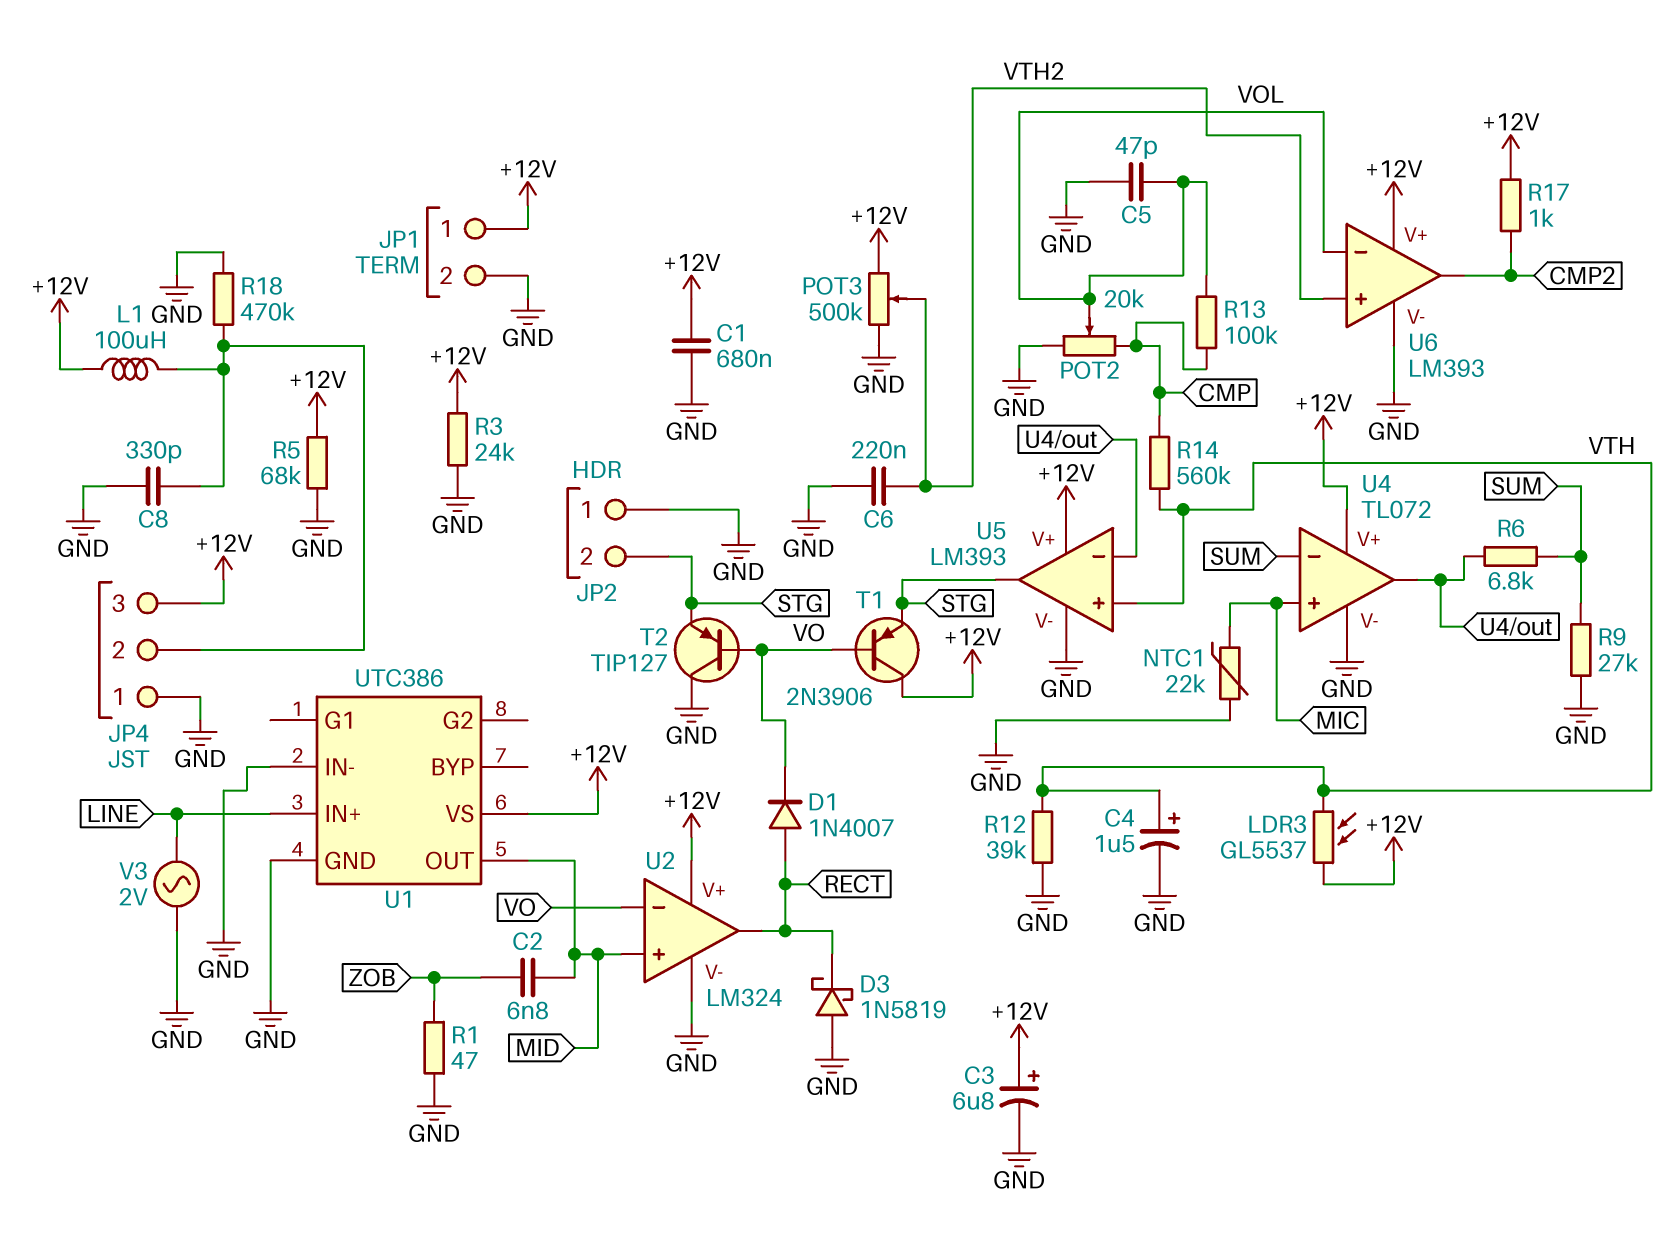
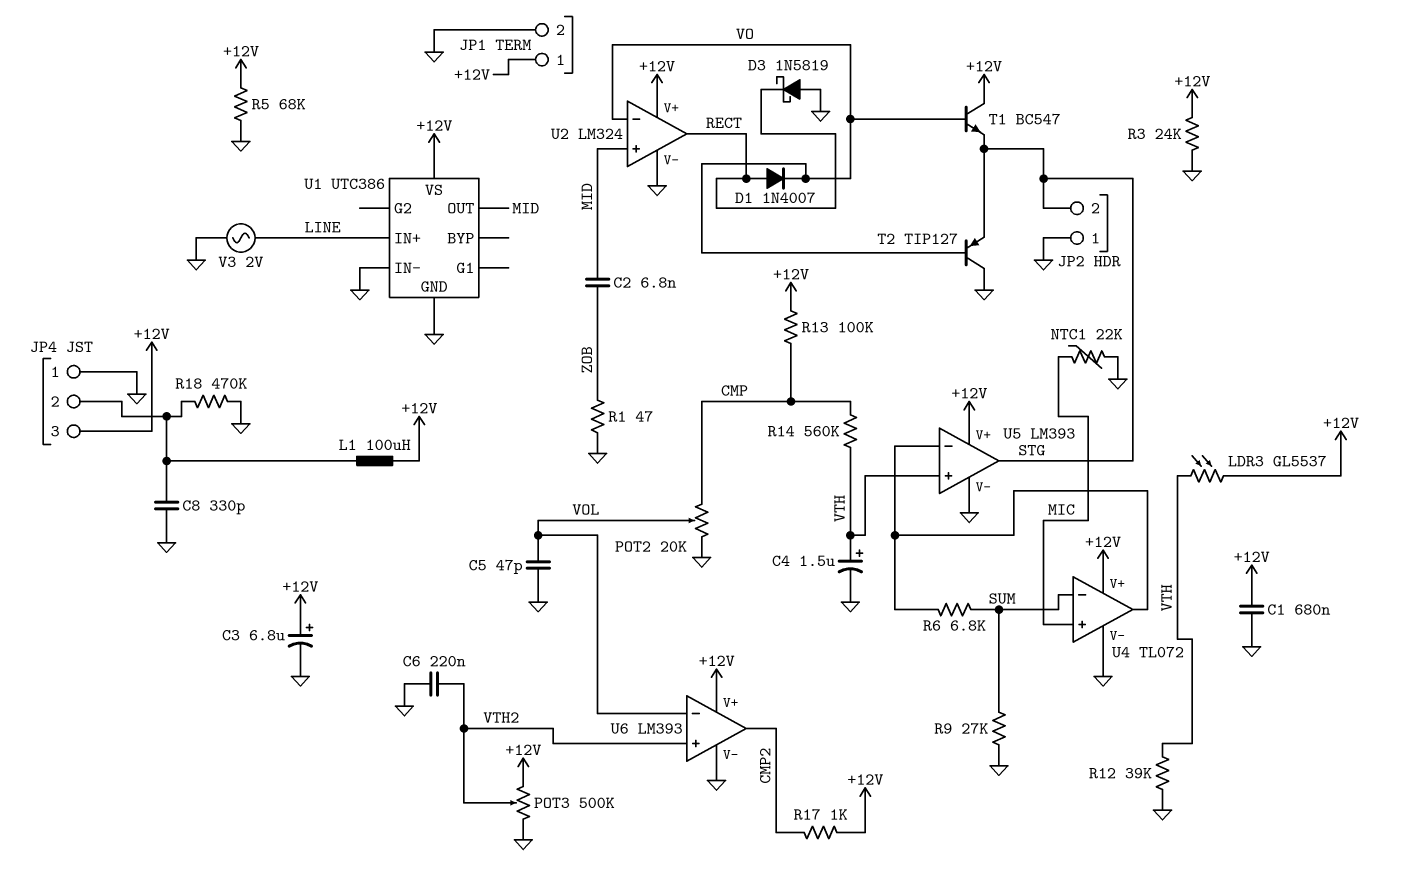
R13: 100k (CMP, VOL) -> 100k (+12V, CMP)
T1: PNP 2N3906 (B VO, C +12V, E STG) -> NPN BC547 (B VO, C +12V, E STG)

